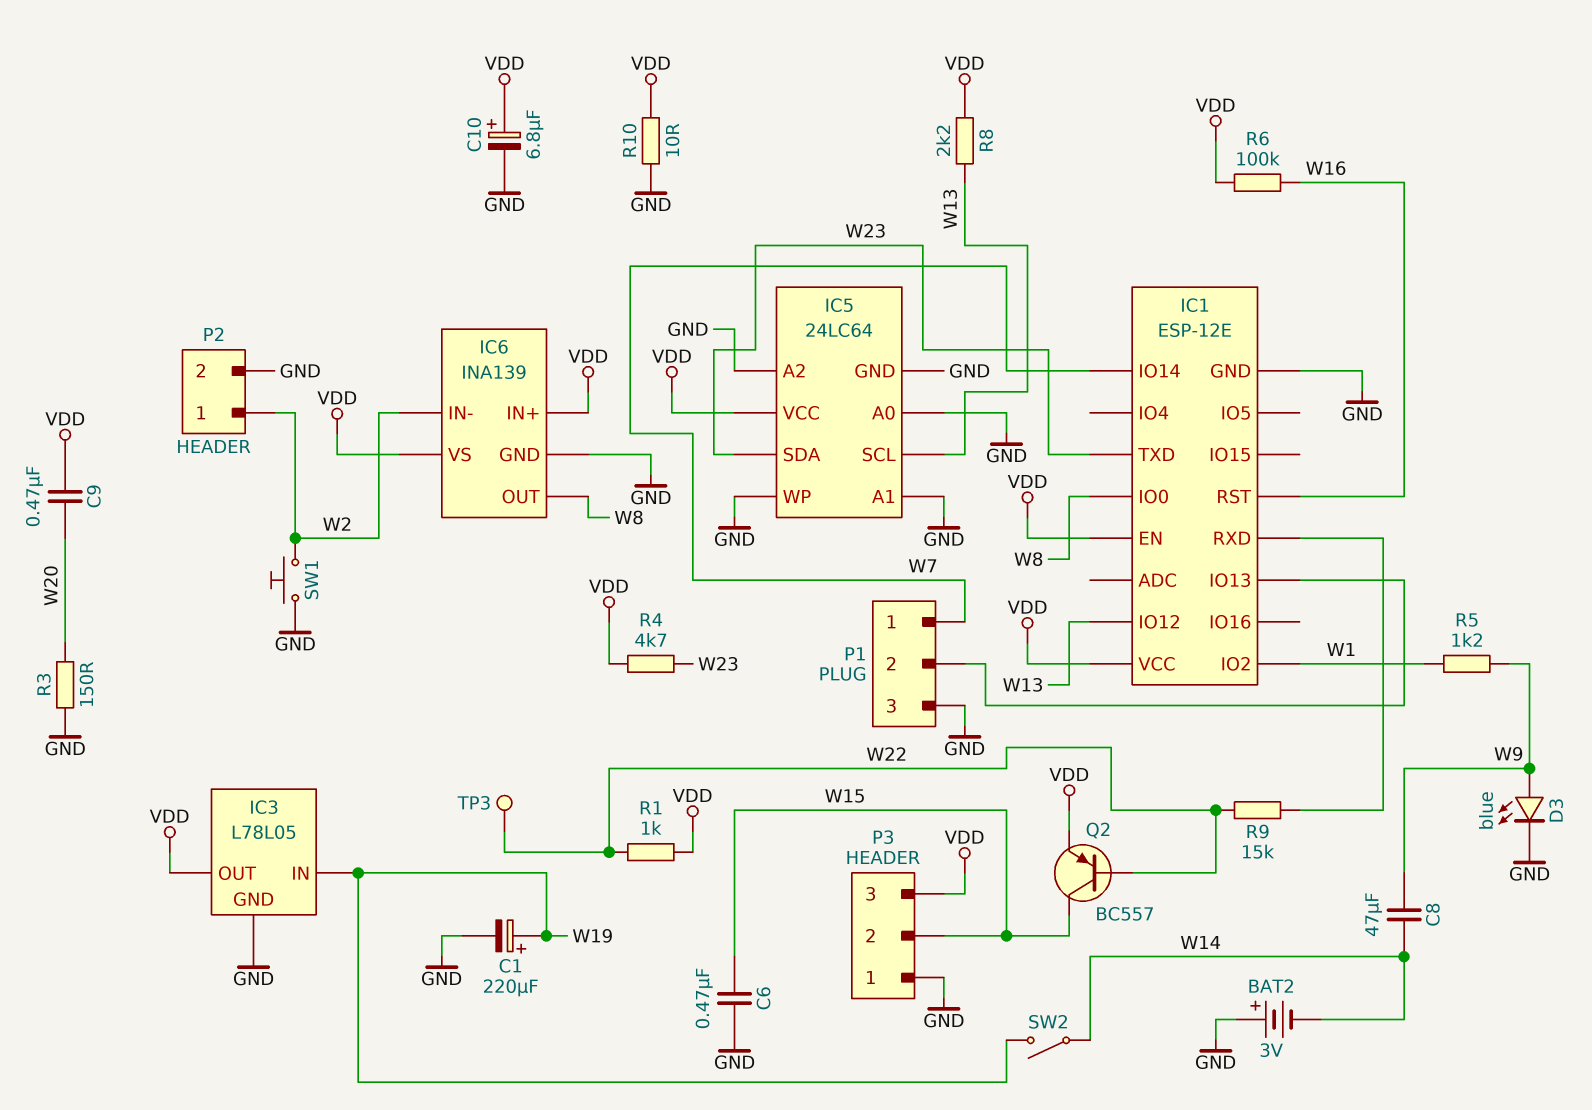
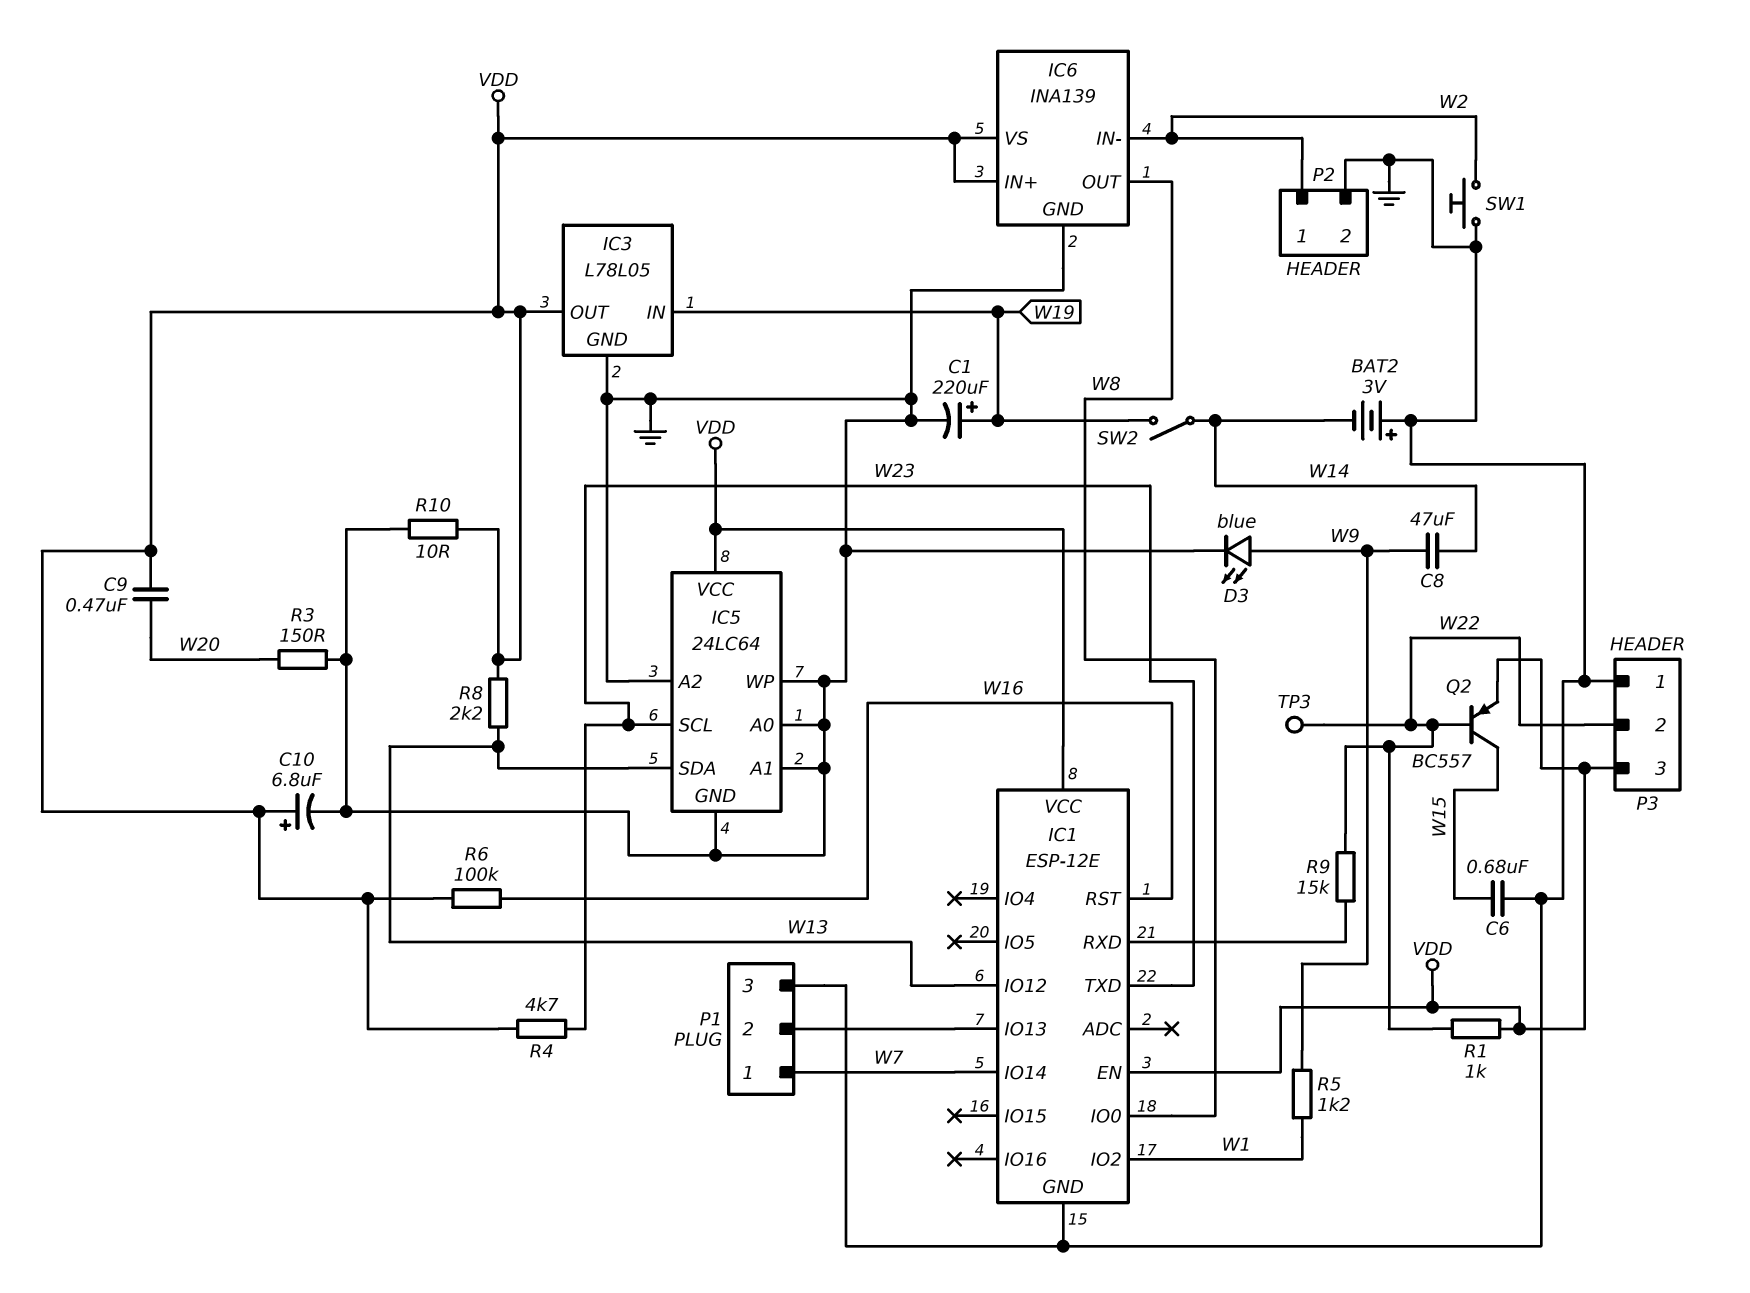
C6: 470nF (GND, W15) -> 680nF (GND, W15)
IC5 pin SCL: W13 -> W23
IC5 pin SDA: W23 -> W13
P3 pin 2: W15 -> W22

